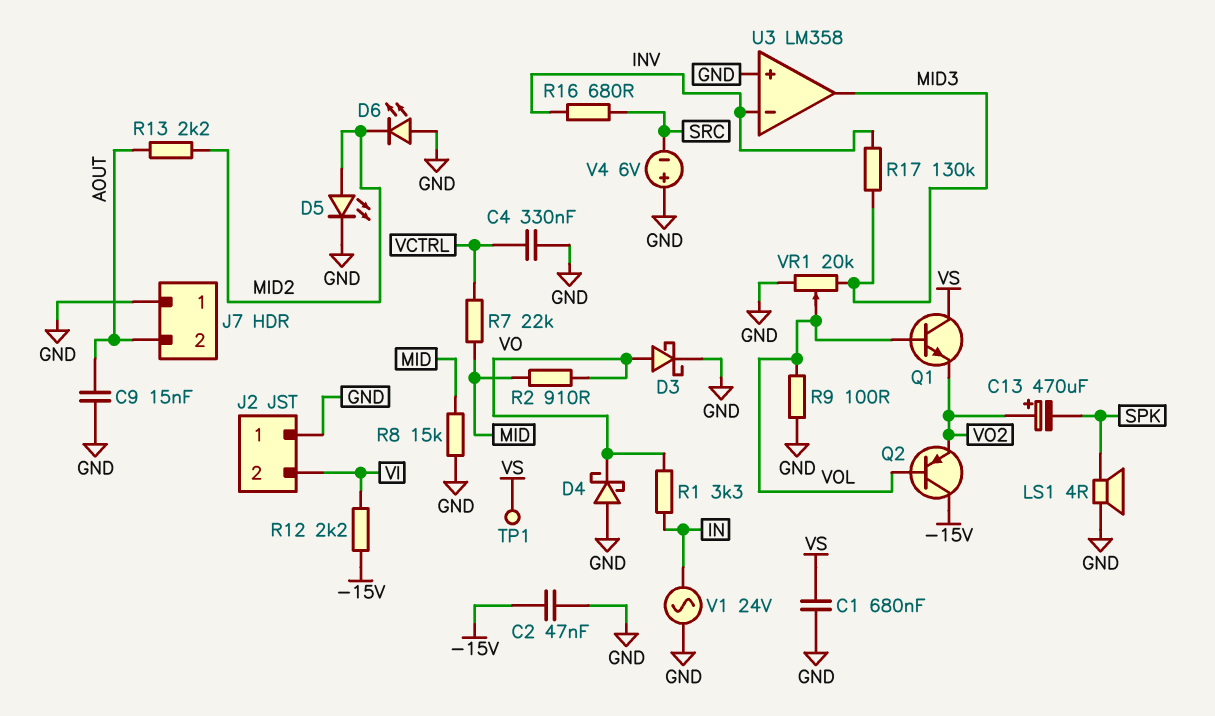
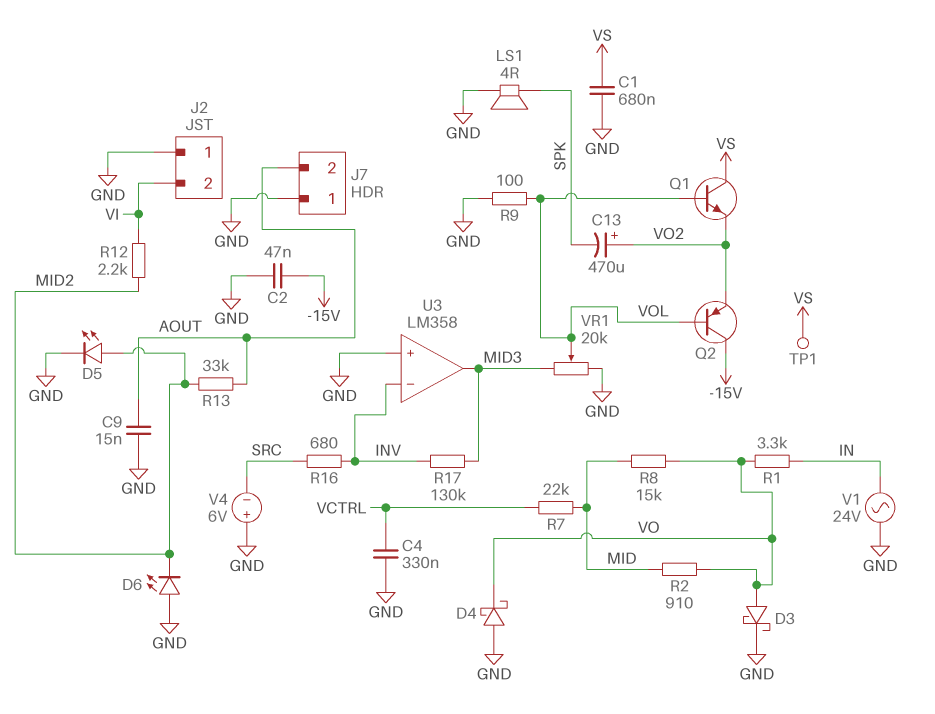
R8: 15k (GND, MID) -> 15k (MID, VO)
R12: 2.2k (-15V, VI) -> 2.2k (MID2, VI)
R13: 2.2k (AOUT, MID2) -> 33k (AOUT, MID2)

